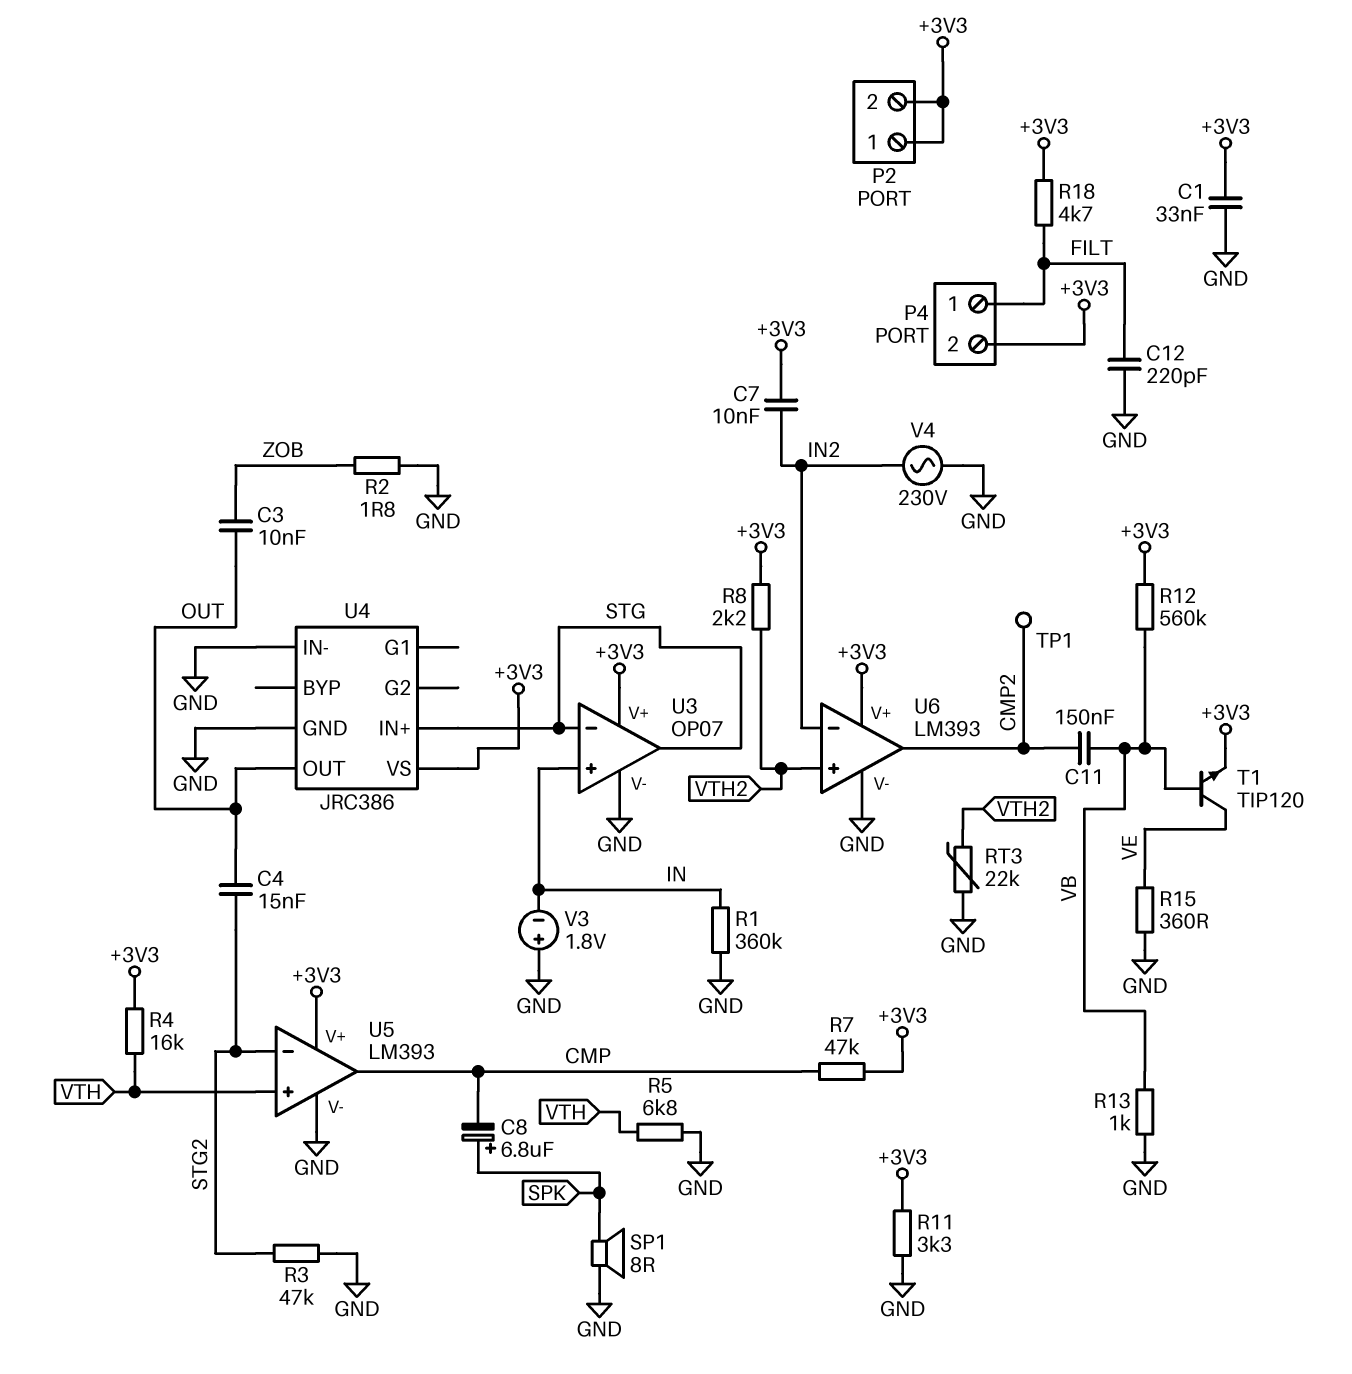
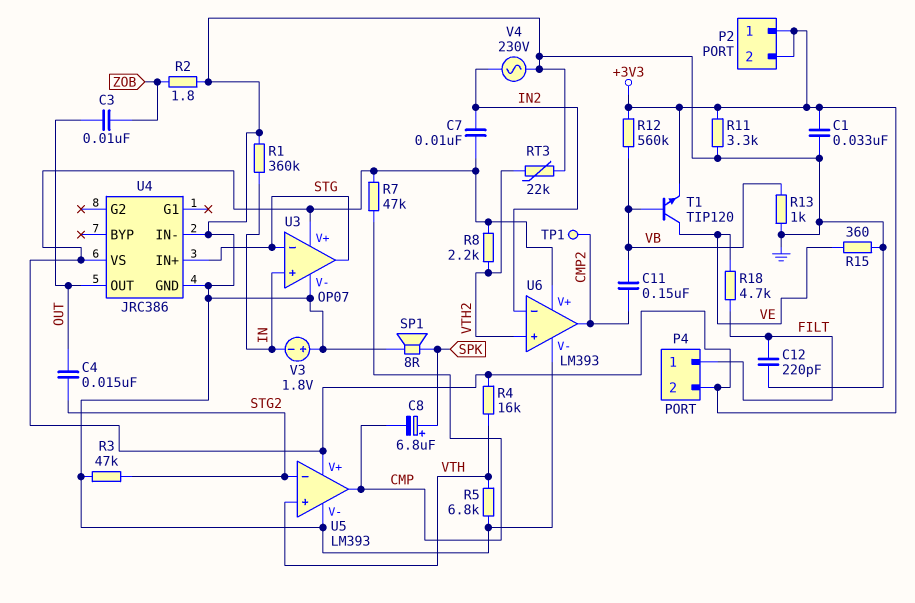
R18: 4.7k (+3V3, FILT) -> 4.7k (FILT, VE)

